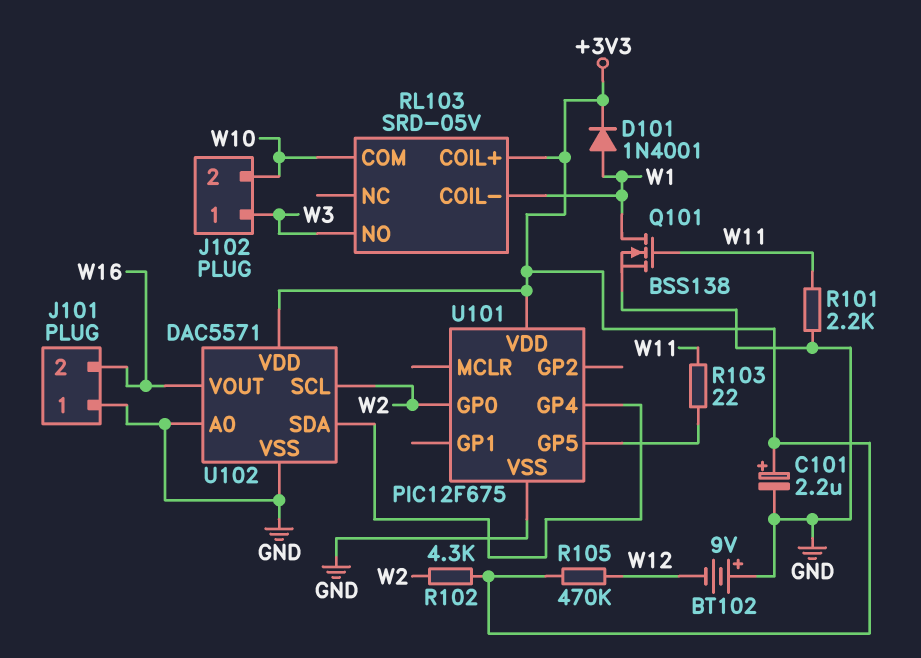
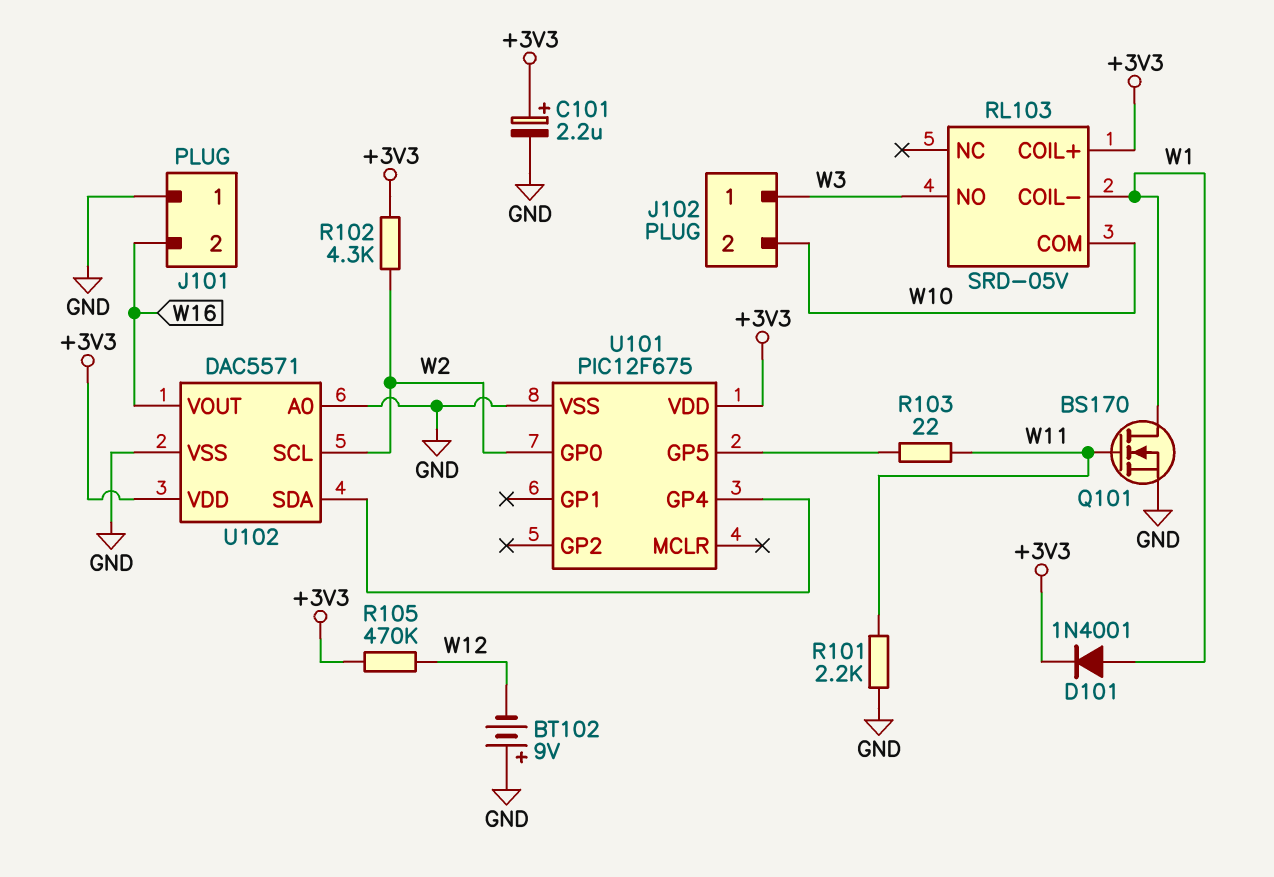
Q101: NMOS BSS138 (G W11, D W1, S GND) -> NMOS BS170 (G W11, D W1, S GND)

